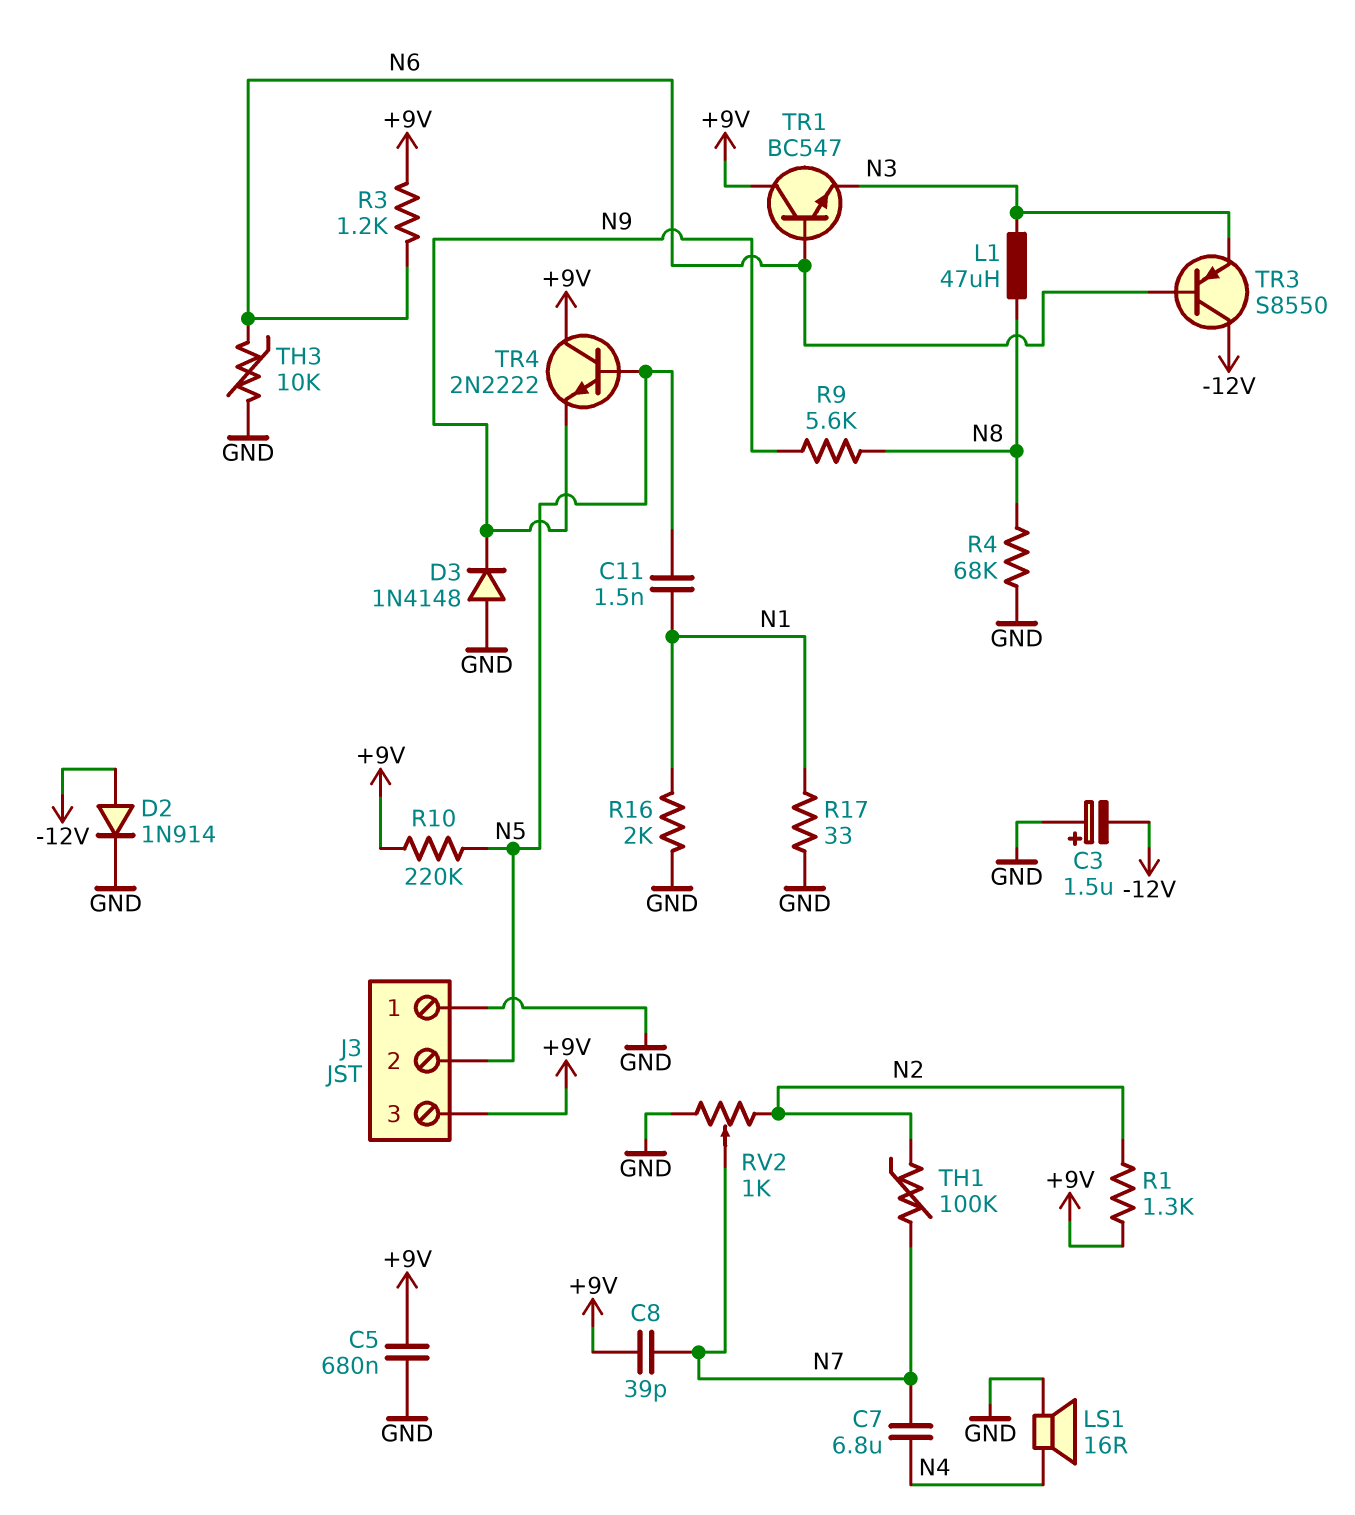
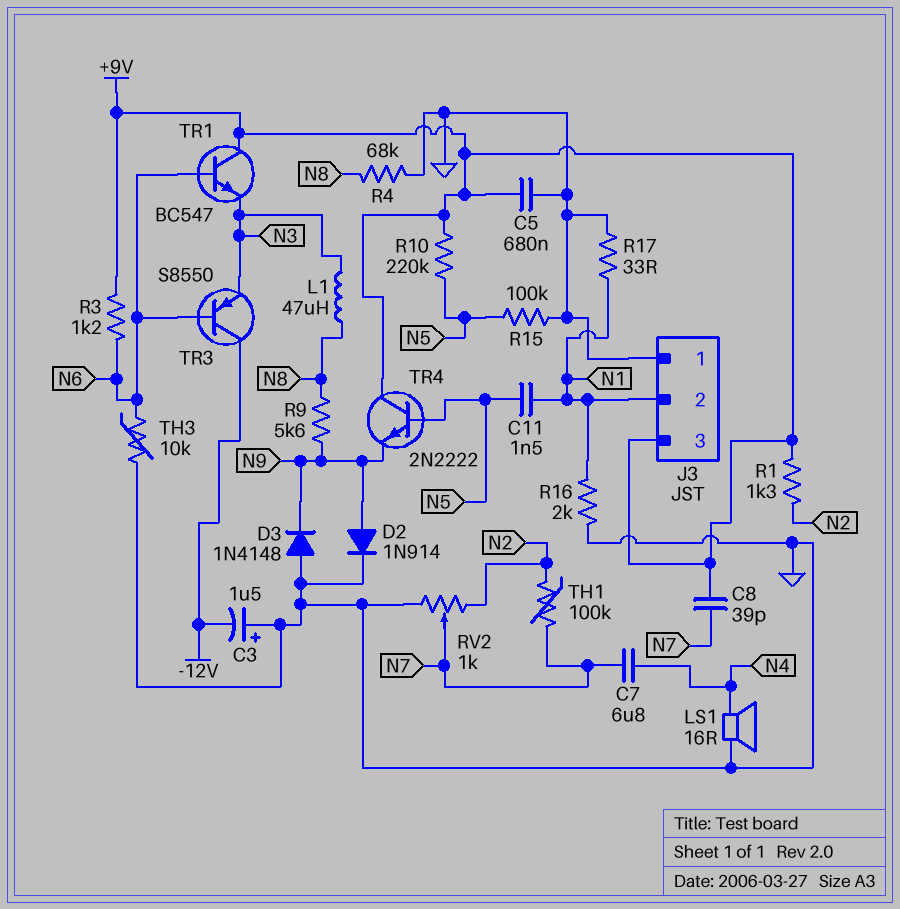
D2: diode 1N914 (A -12V, K GND) -> diode 1N914 (A N9, K GND)
J3 pin 2: N5 -> N1
R15: none -> 100k (GND, N5)

